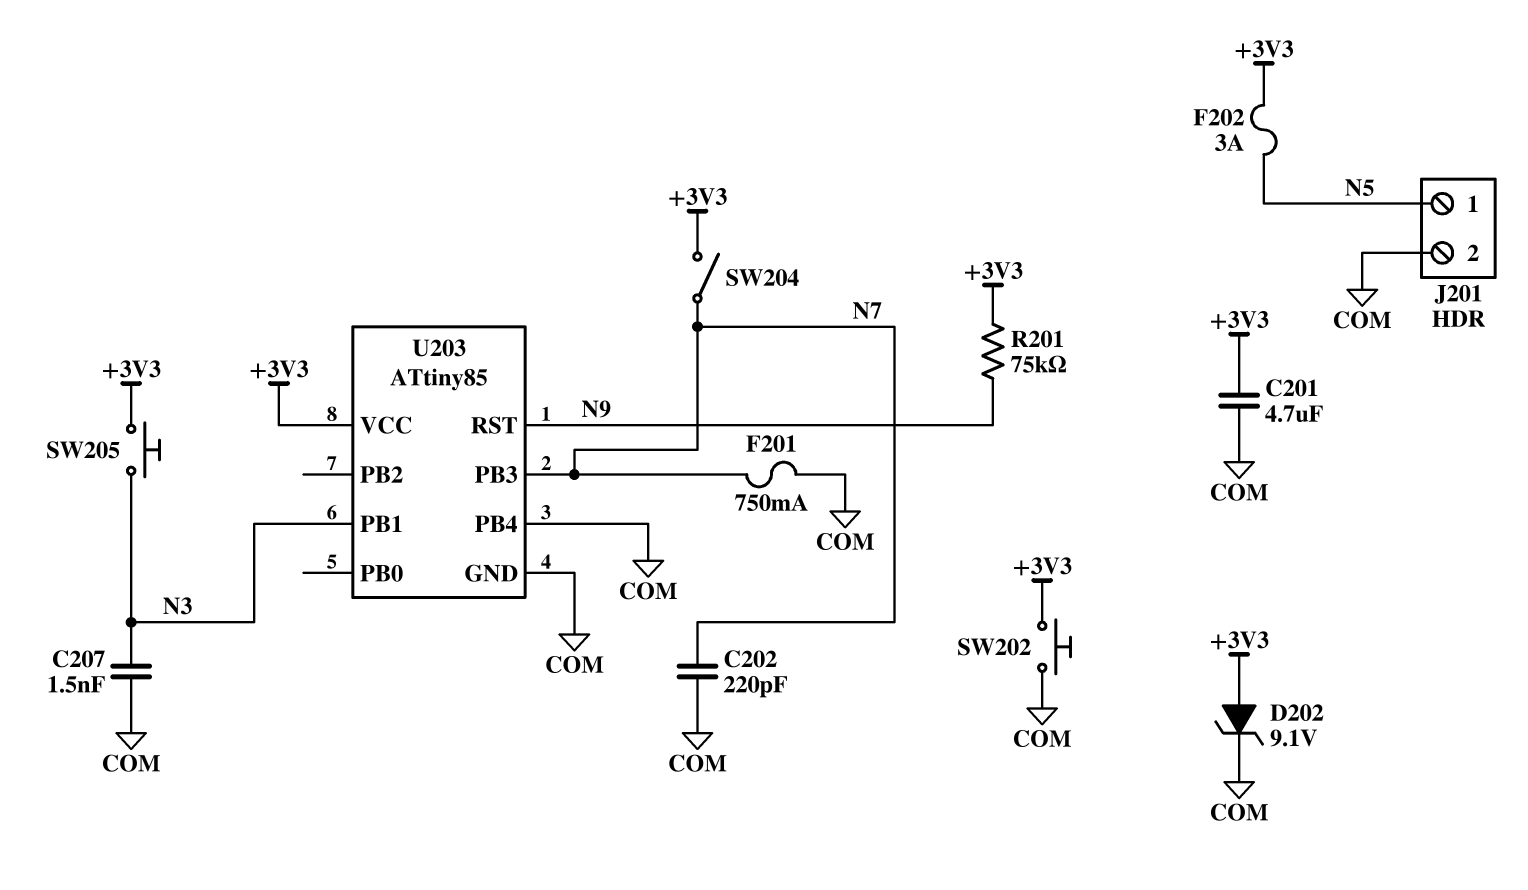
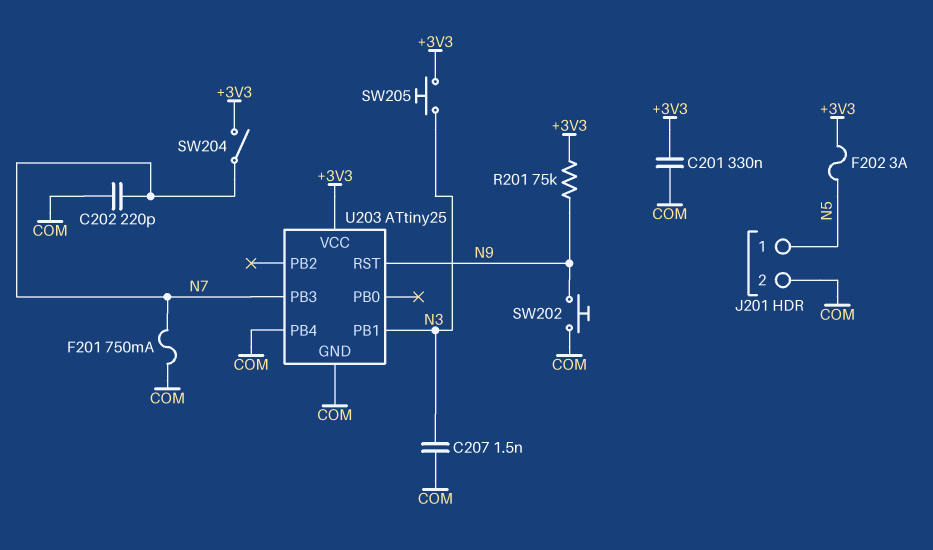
C201: 4.7uF (+3V3, COM) -> 330nF (+3V3, COM)
D202: zener 9.1V (A +3V3, K COM) -> none
SW202: button (+3V3, COM) -> button (COM, N9)
U203: ATtiny85 -> ATtiny25

